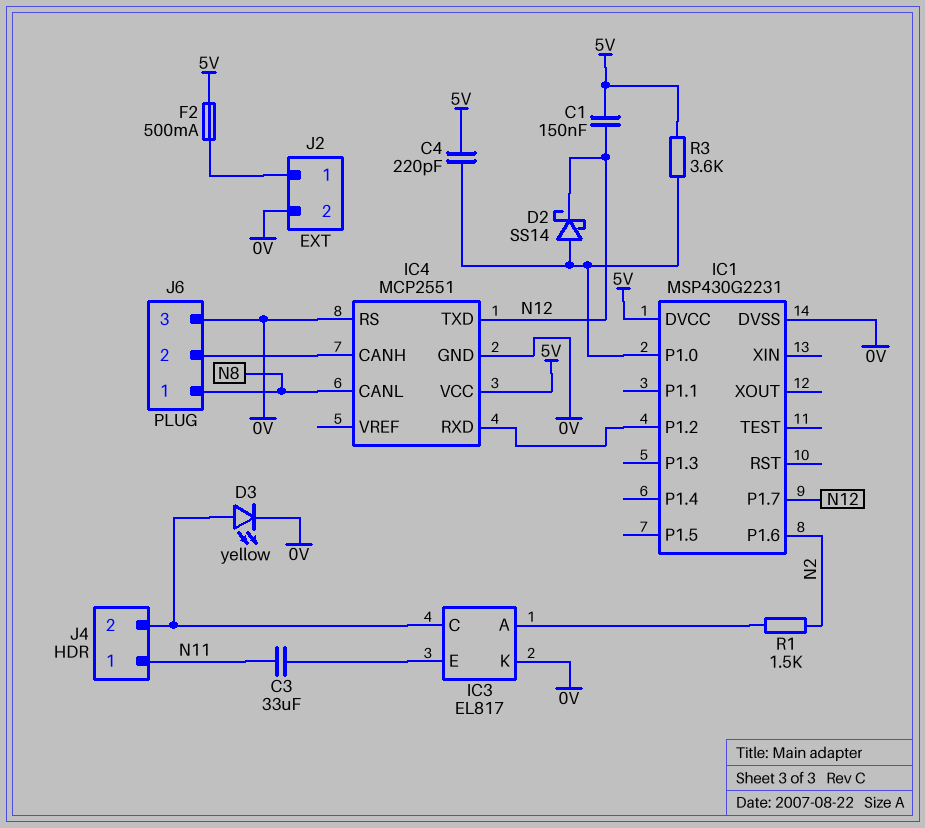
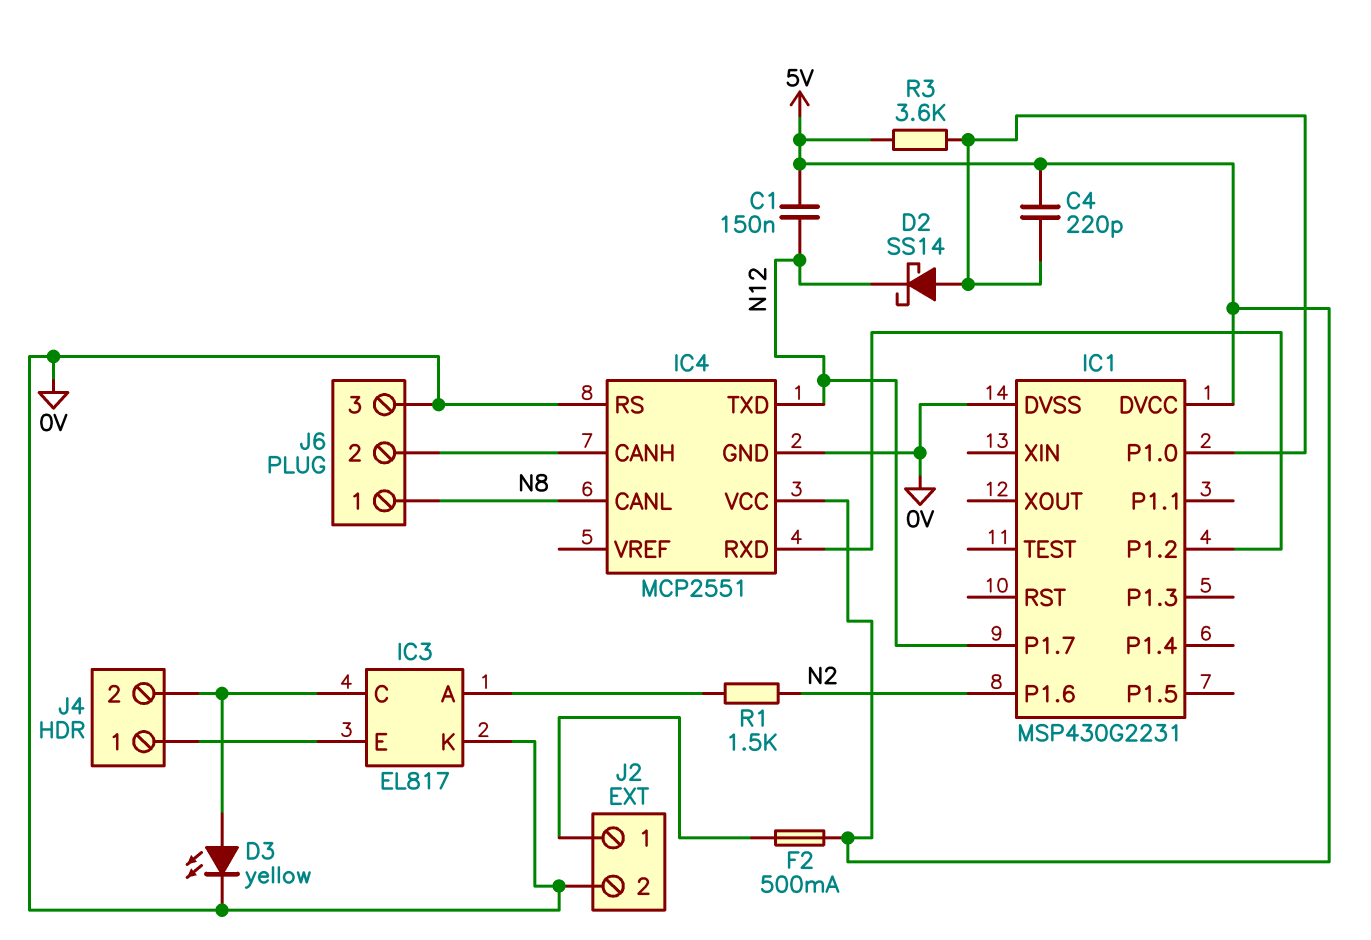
C3: 33uF (IC3/E, N11) -> none
J4 pin 1: N11 -> IC3/E

